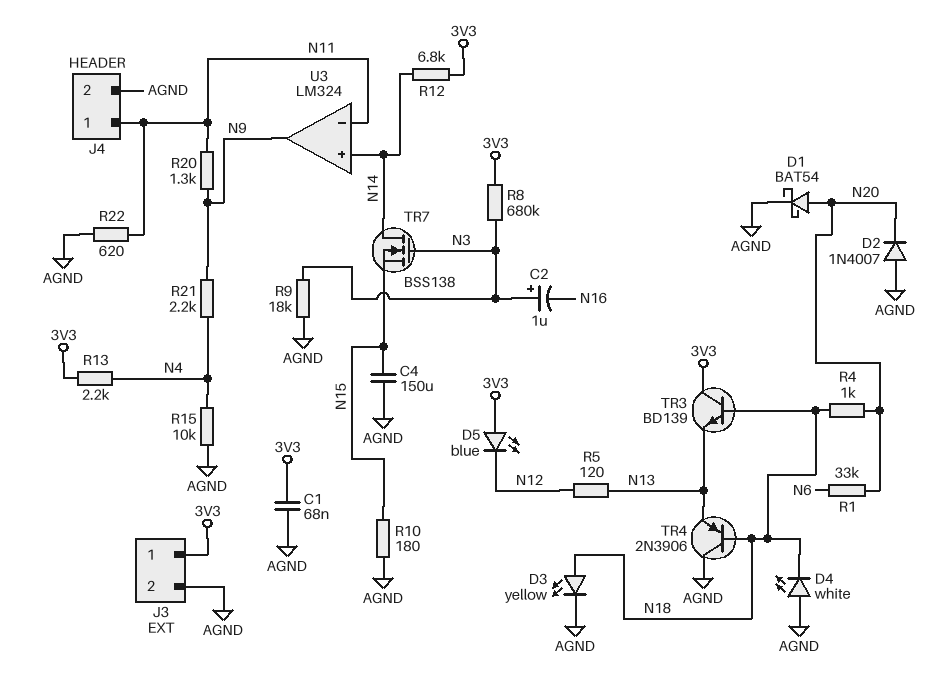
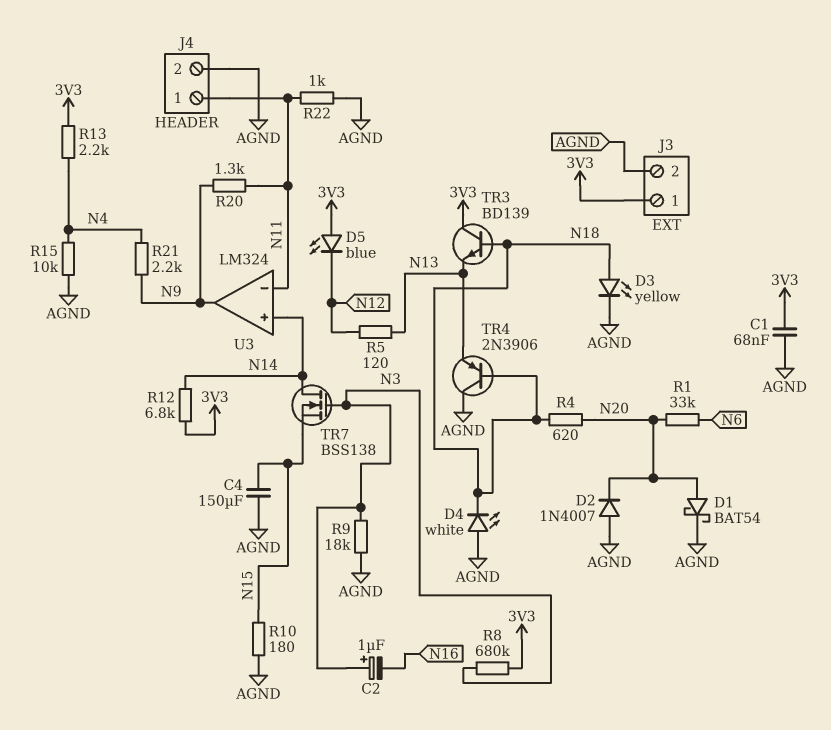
R4: 1k (N18, N20) -> 620 (N18, N20)
R22: 620 (AGND, N11) -> 1k (AGND, N11)

